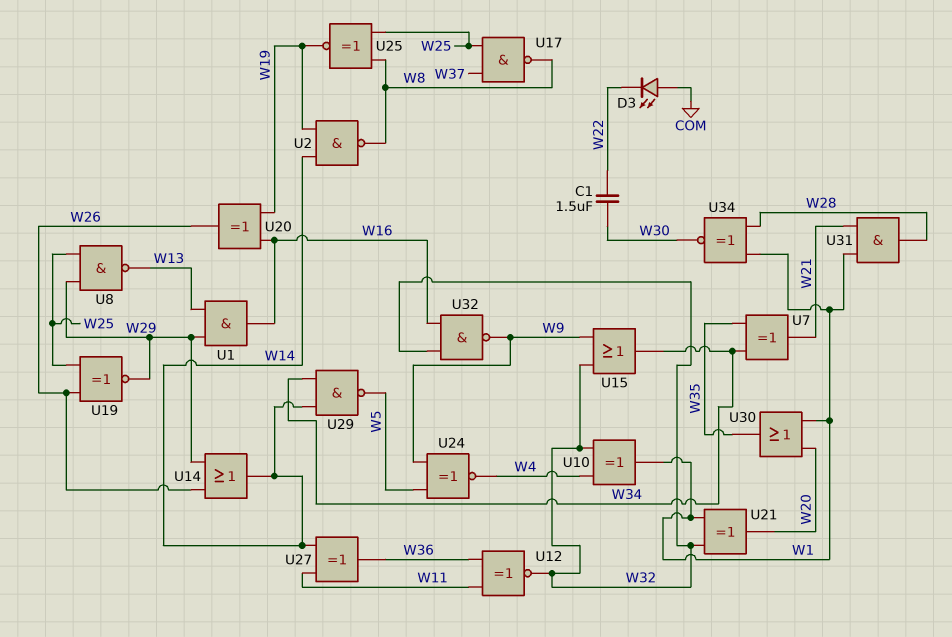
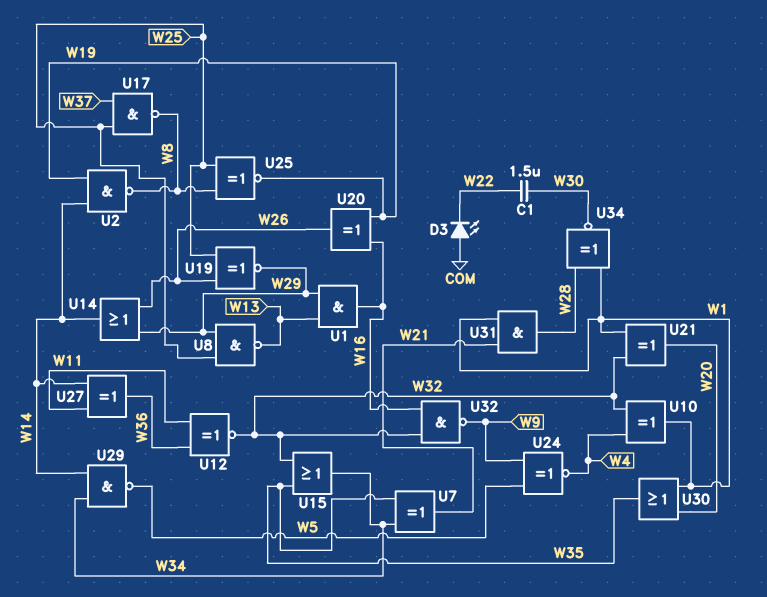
U15: OR (in W9, in W32, out W34) -> OR (in W32, in W35, out W34)

